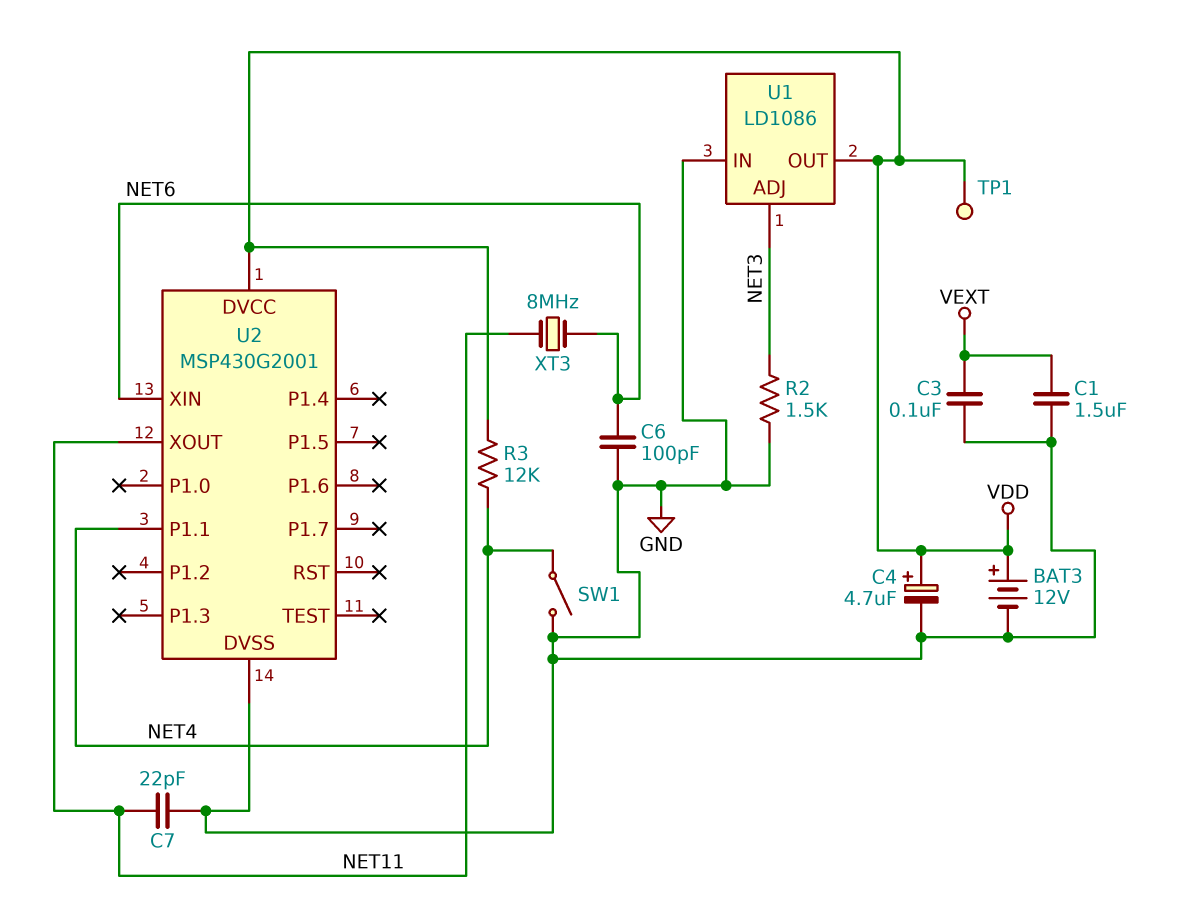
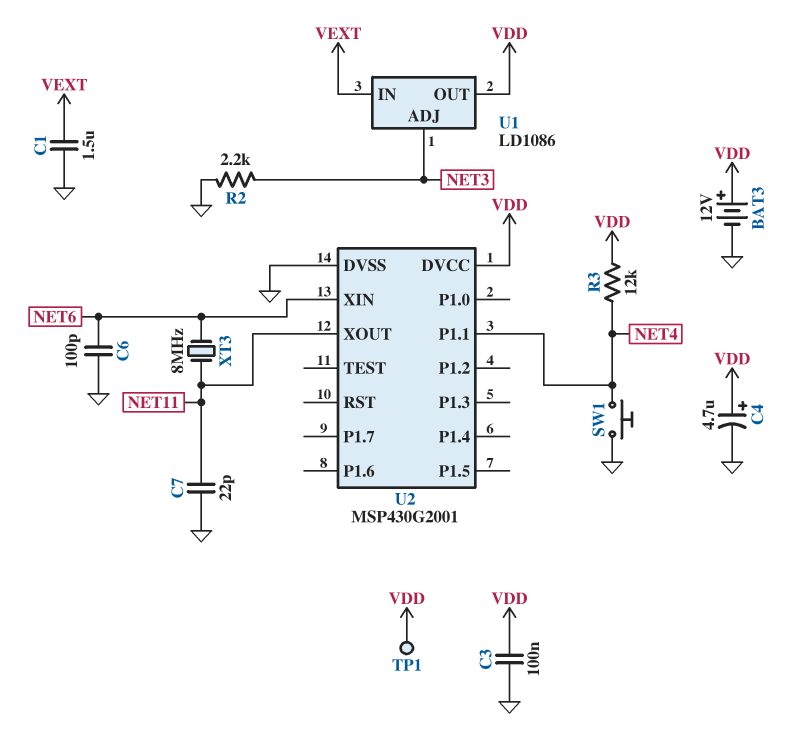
C3: 100nF (GND, VEXT) -> 100nF (GND, VDD)
R2: 1.5k (GND, NET3) -> 2.2k (GND, NET3)
SW1: switch (GND, NET4) -> button (GND, NET4)
U1 pin IN: GND -> VEXT

